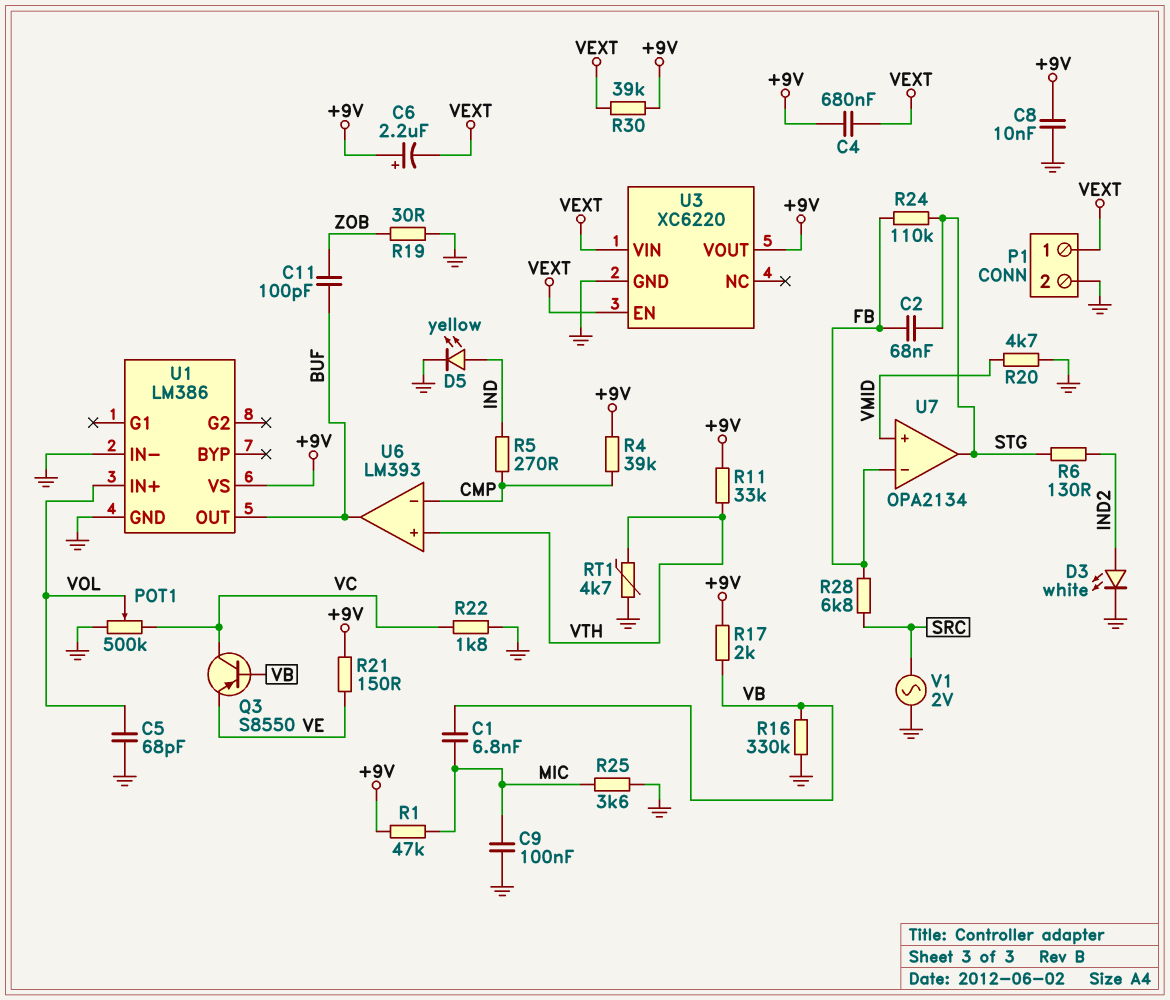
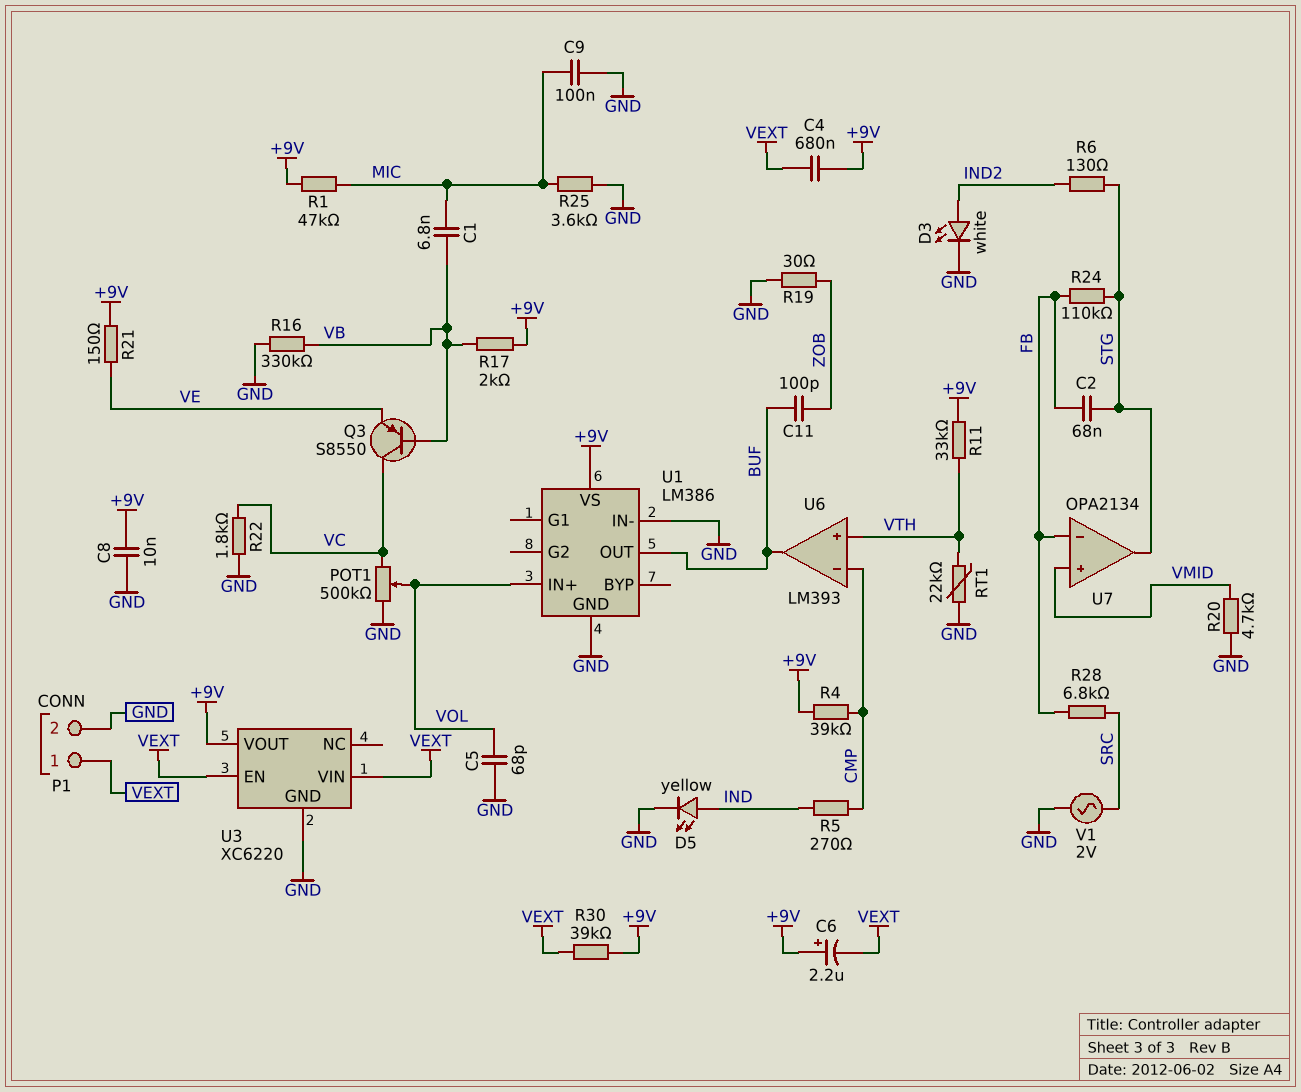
RT1: 4.7k (GND, VTH) -> 22k (GND, VTH)

